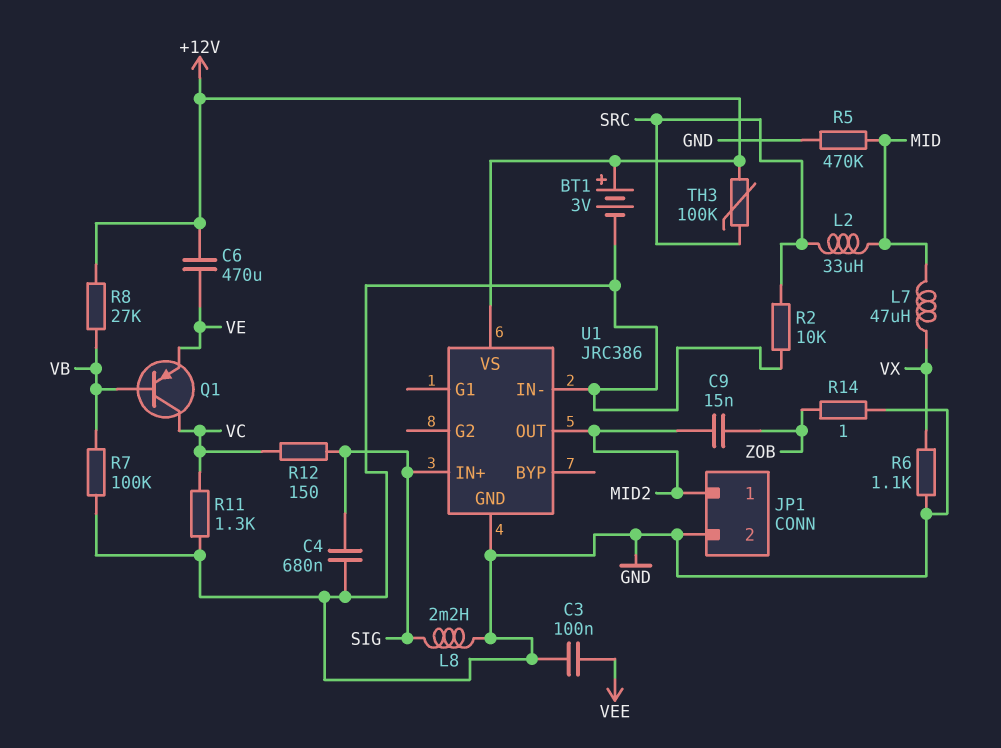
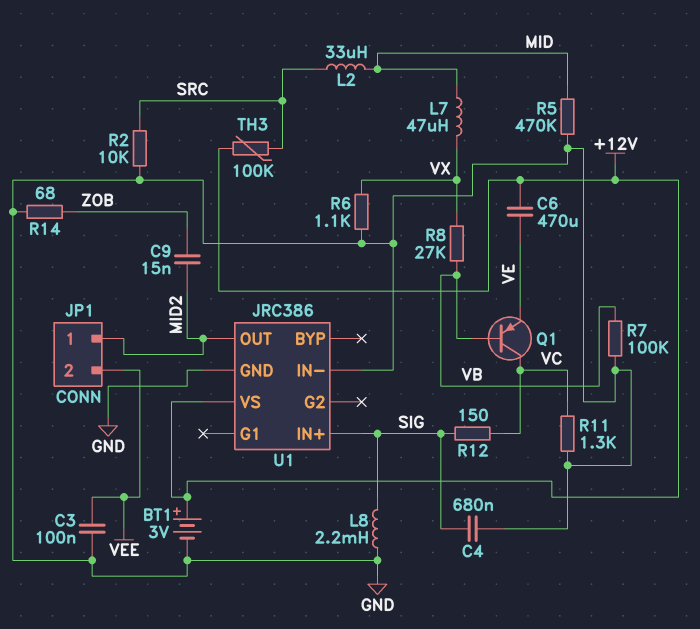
JP1 pin 2: GND -> VEE
R8: 27k (+12V, VB) -> 27k (VB, VX)
R14: 1 (GND, ZOB) -> 68 (GND, ZOB)

